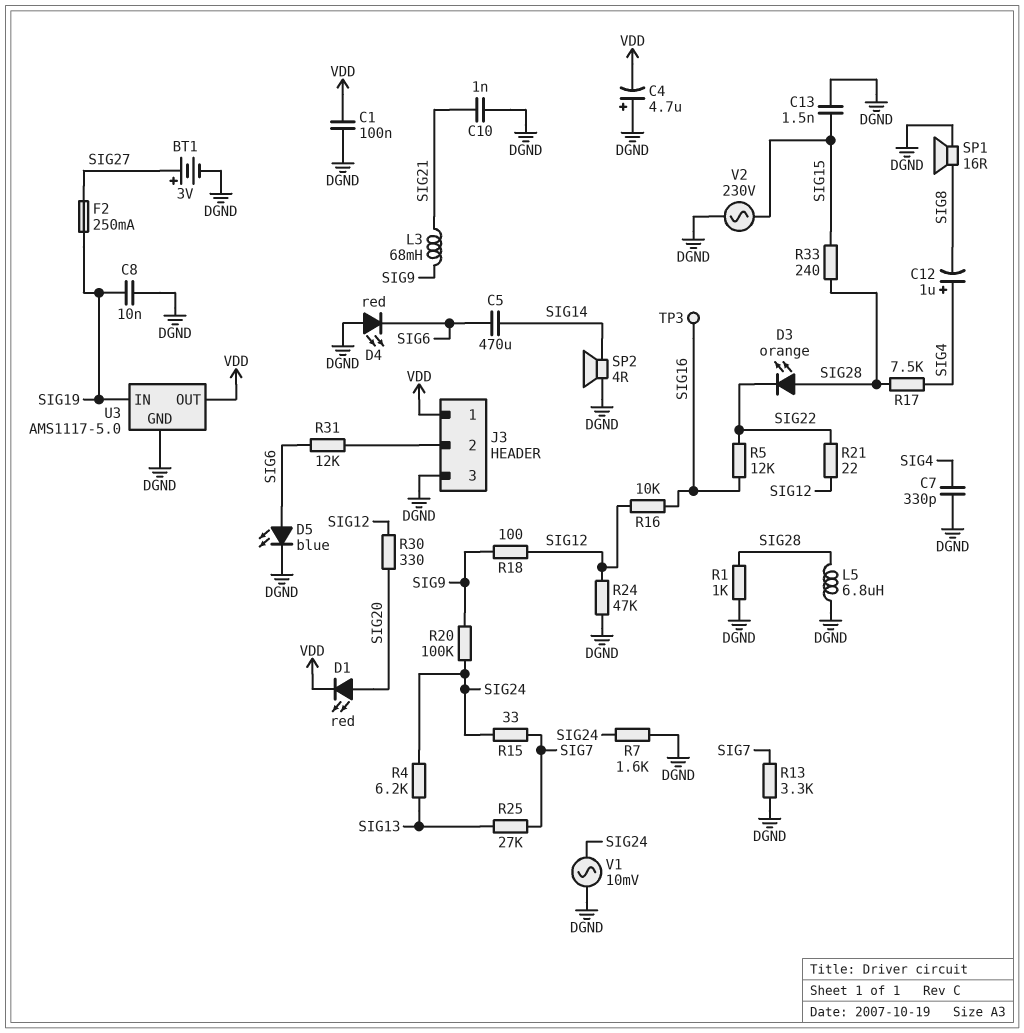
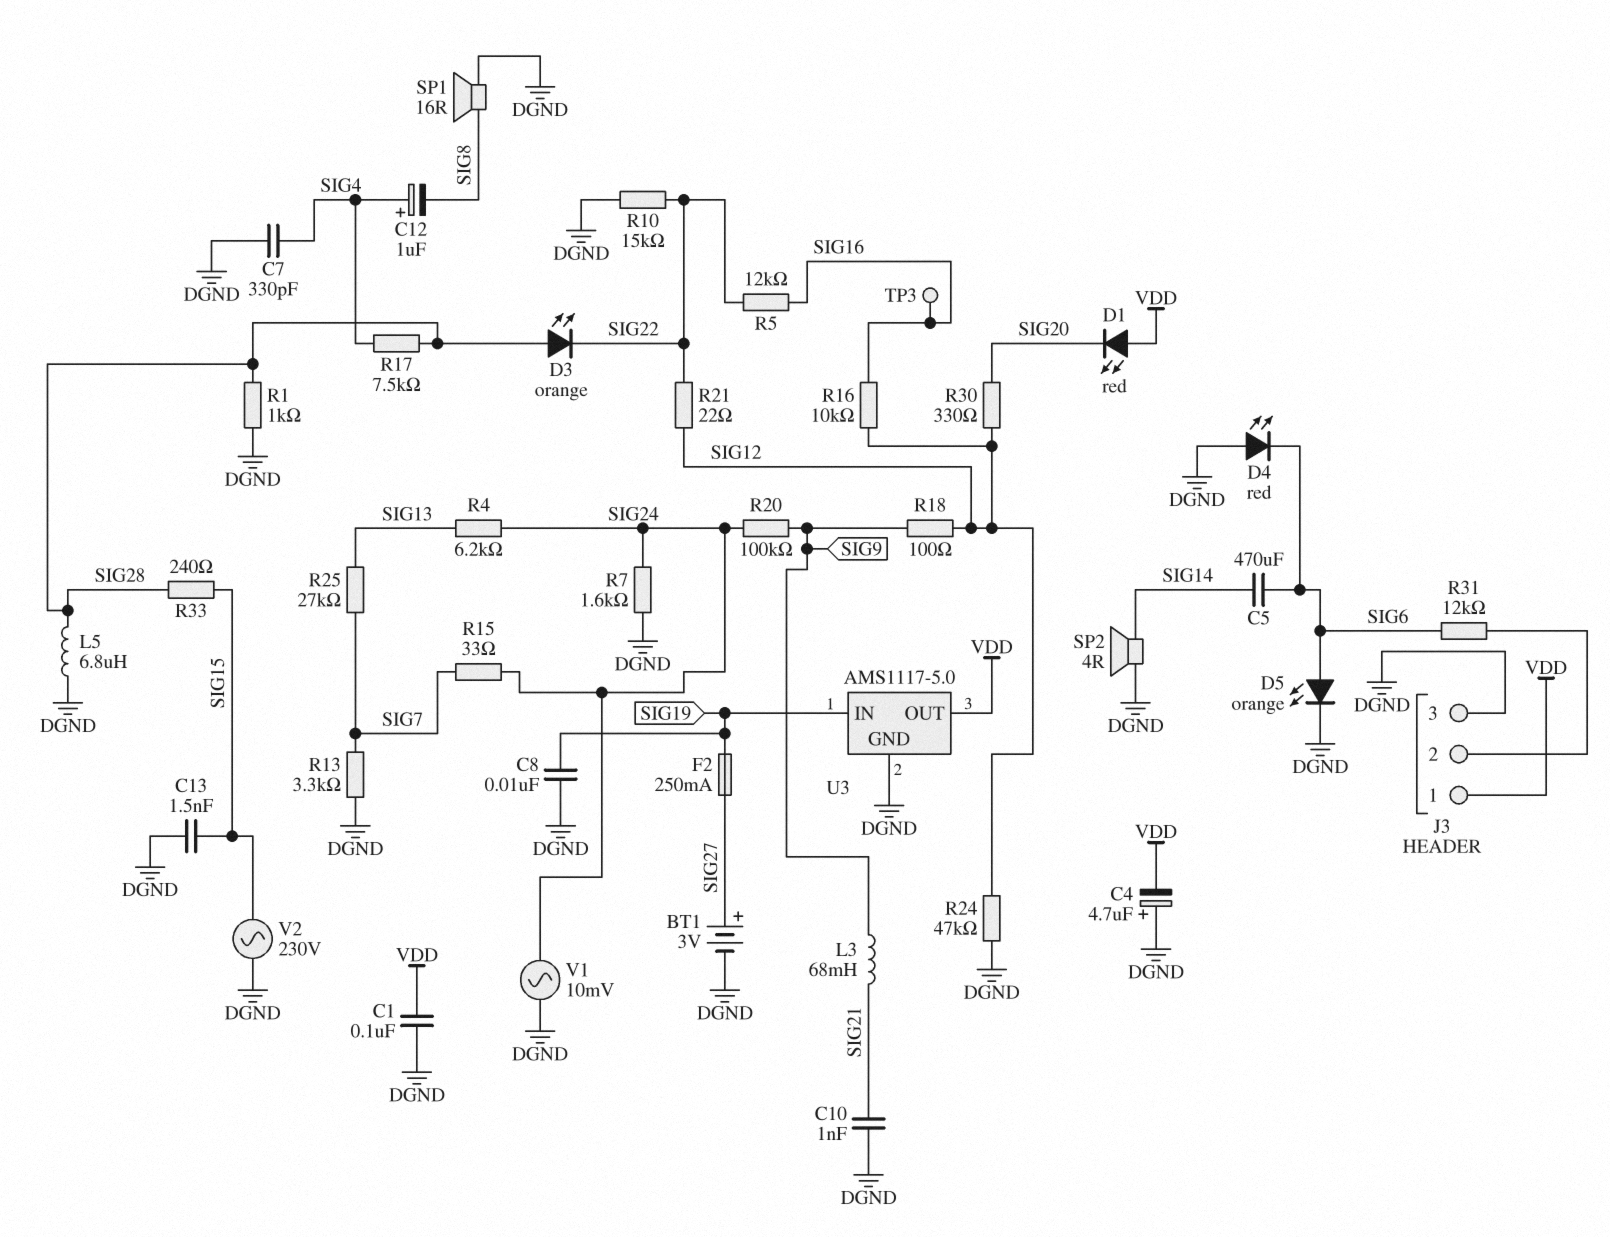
D1: LED red (A SIG20, K VDD) -> LED red (A VDD, K SIG20)
D5: LED blue (A SIG6, K DGND) -> LED orange (A SIG6, K DGND)
R10: none -> 15k (DGND, SIG22)

